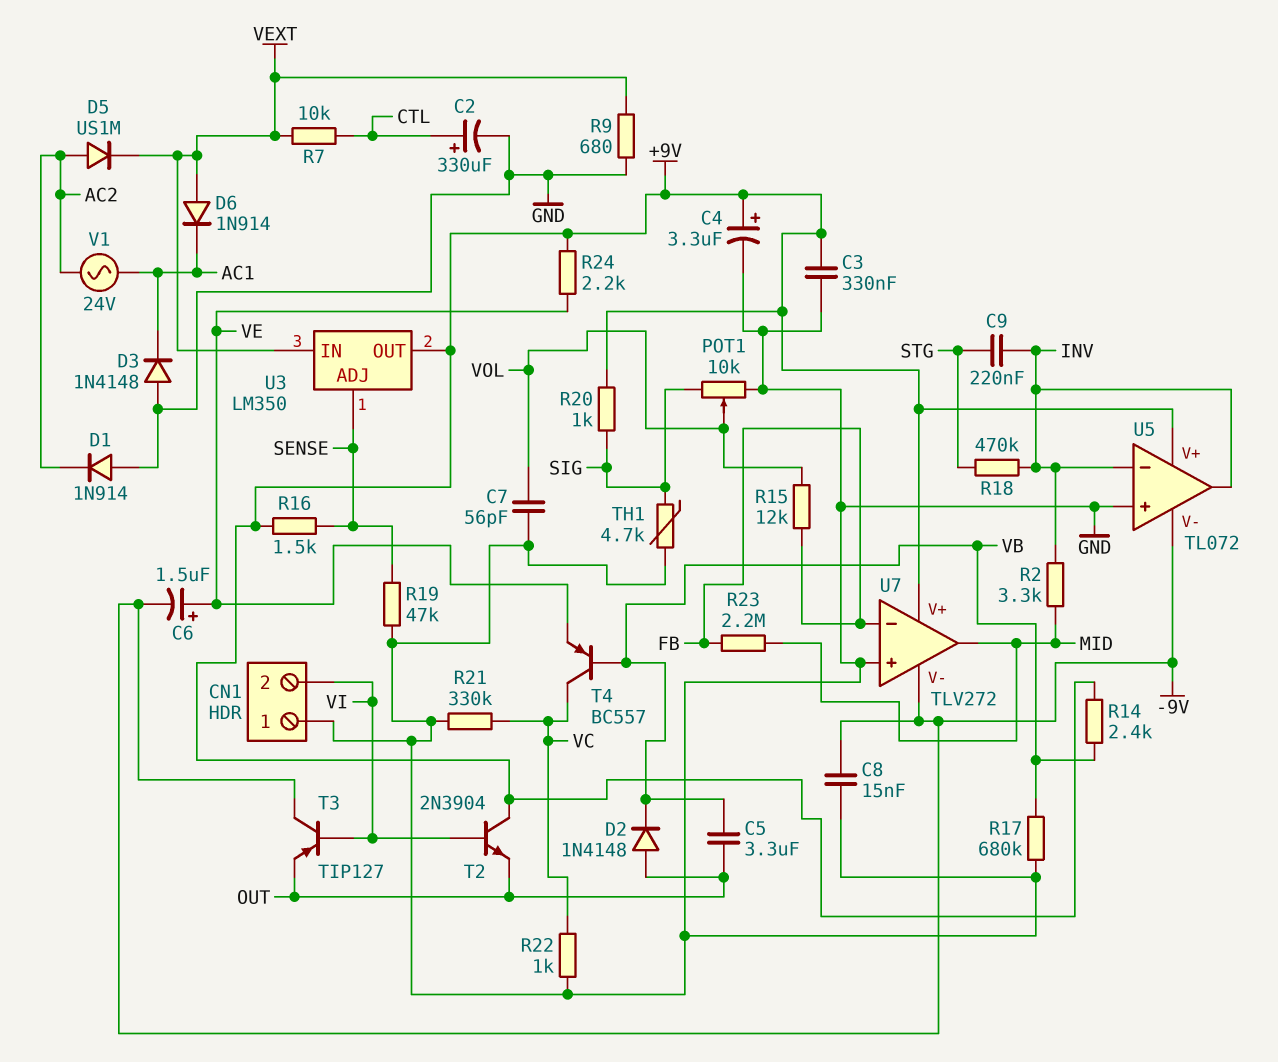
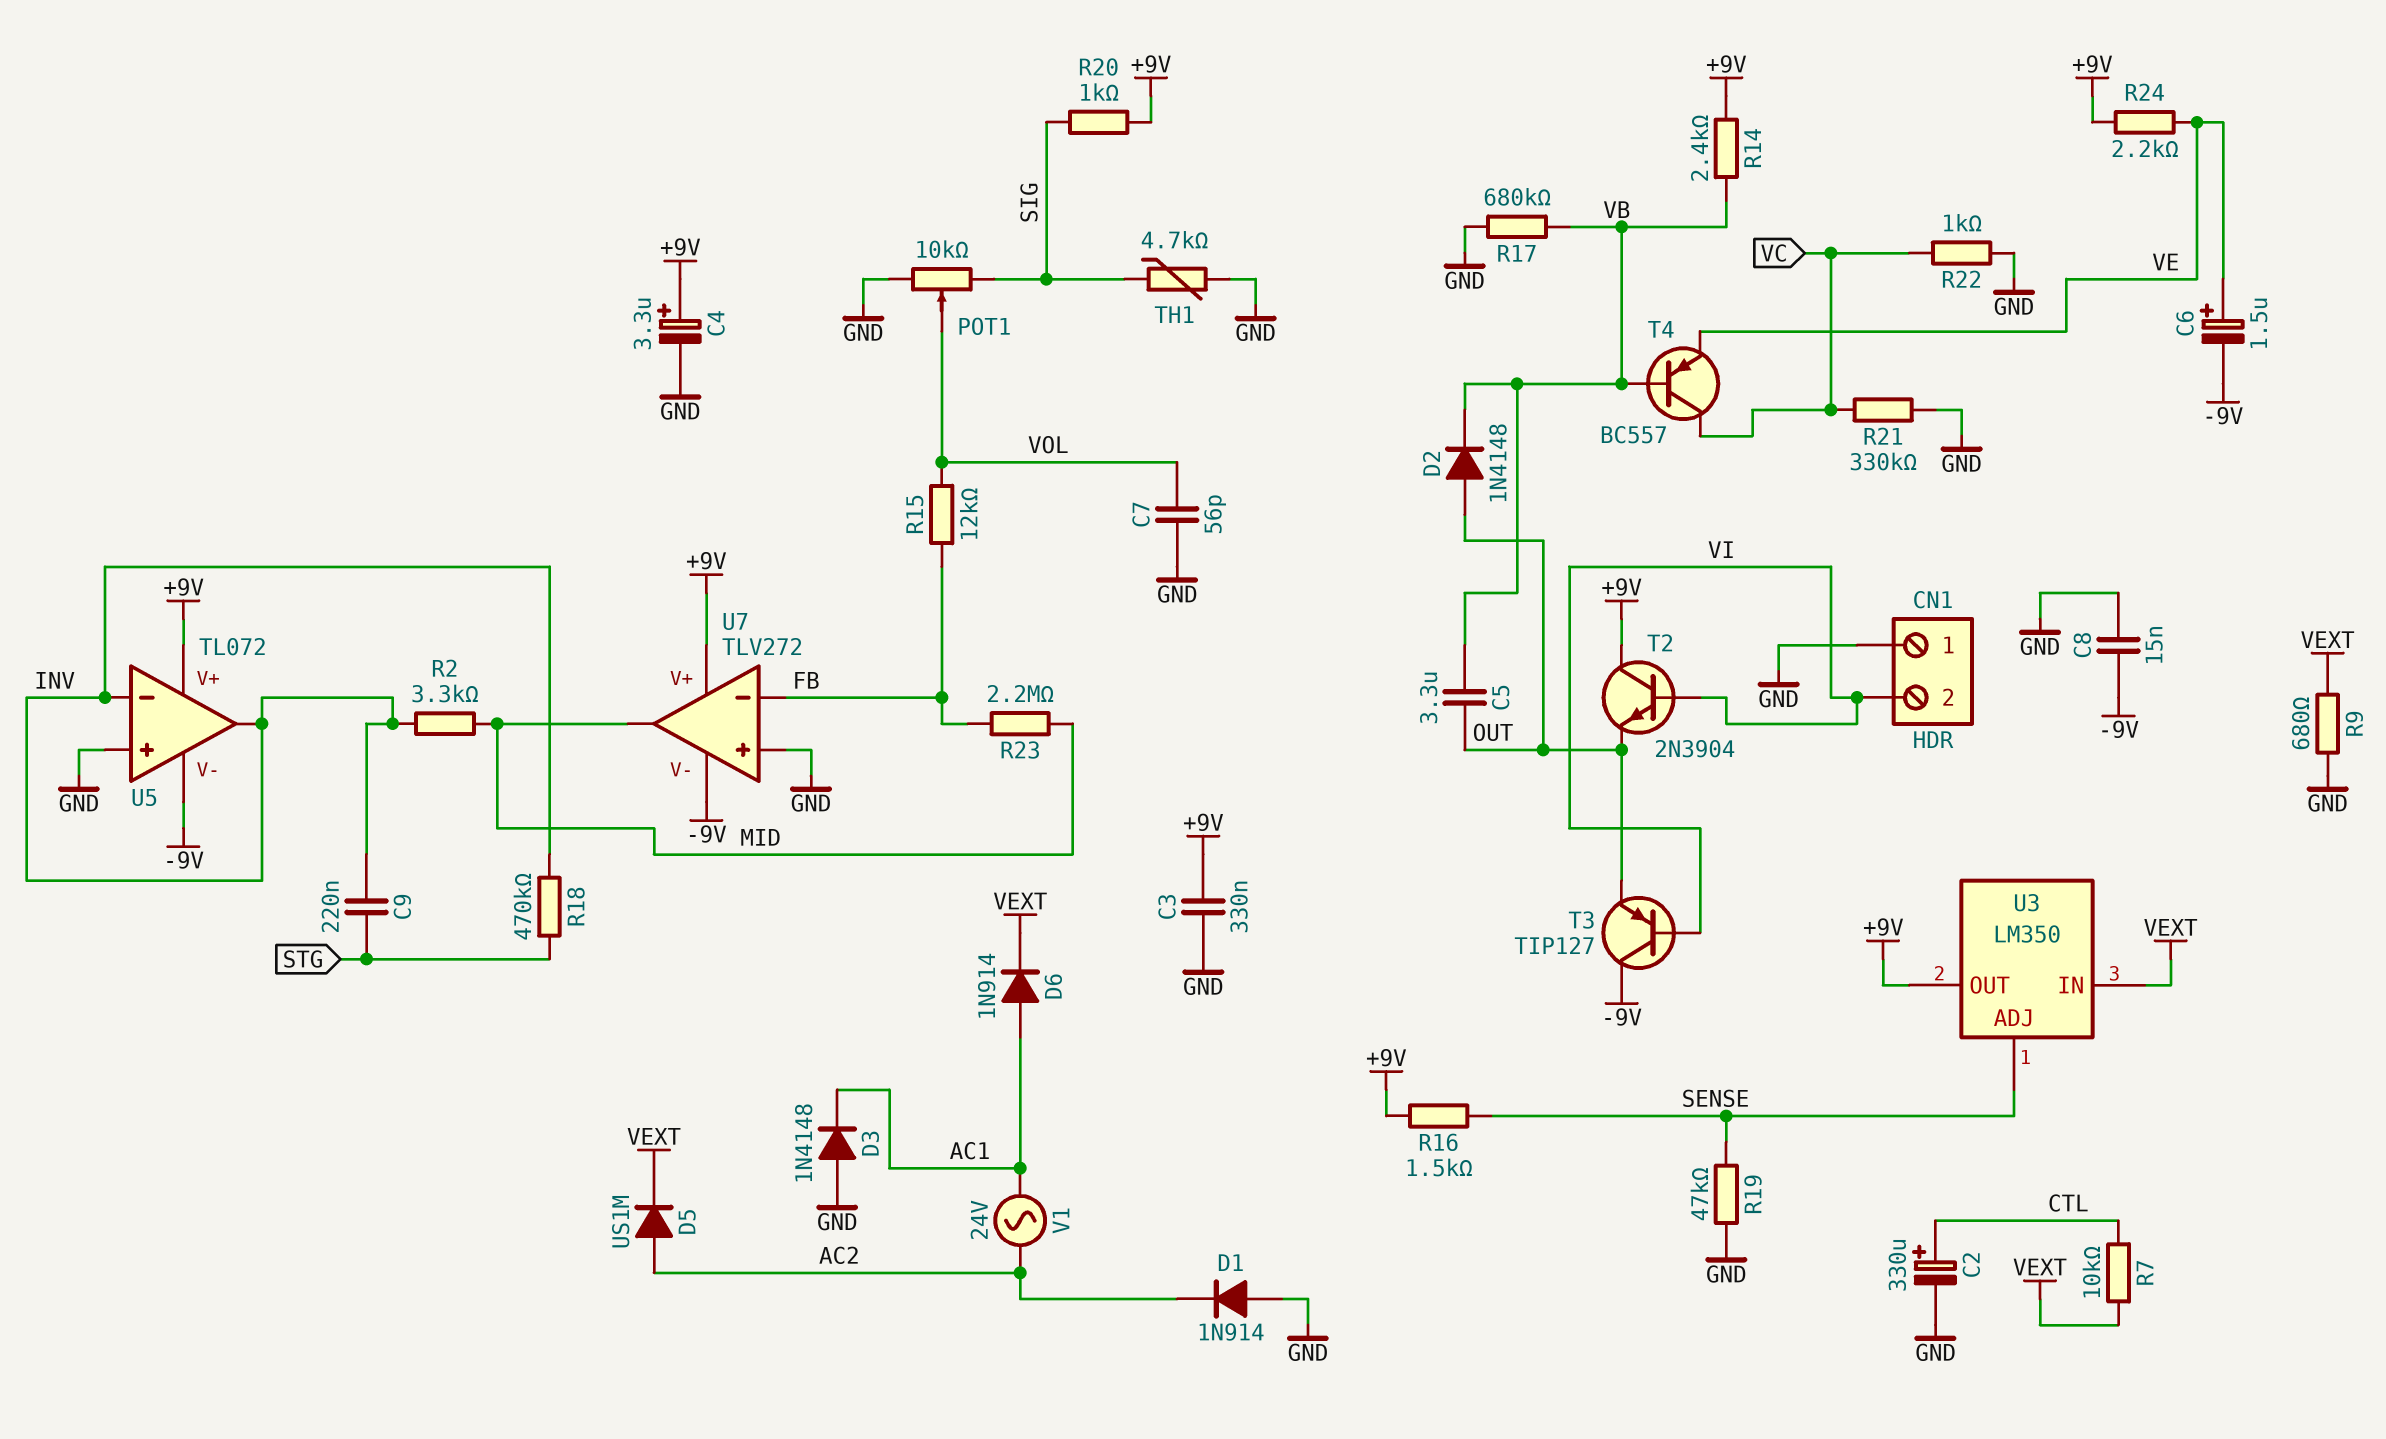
D6: diode 1N914 (A VEXT, K AC1) -> diode 1N914 (A AC1, K VEXT)

